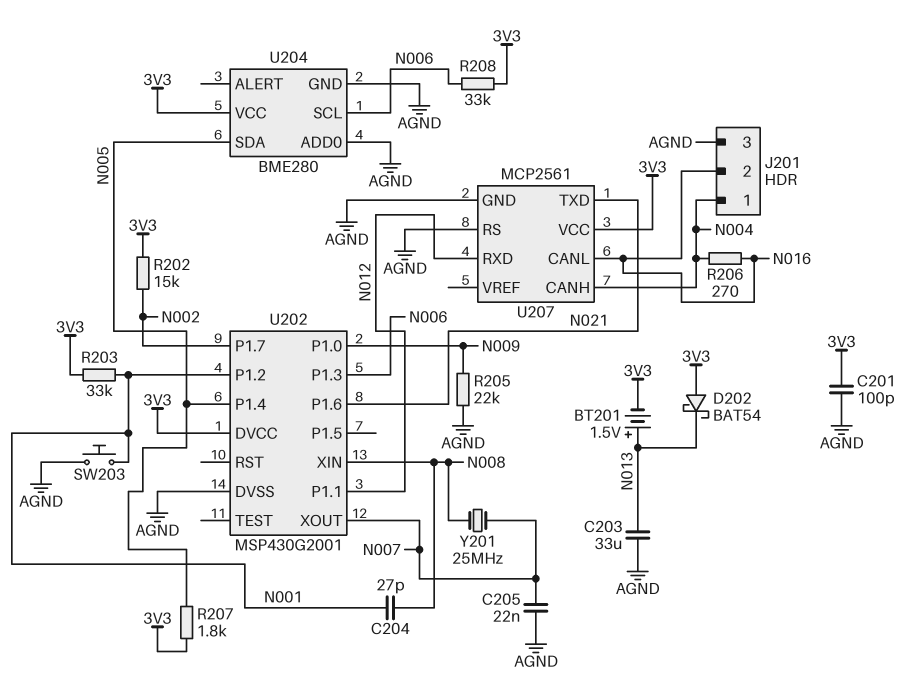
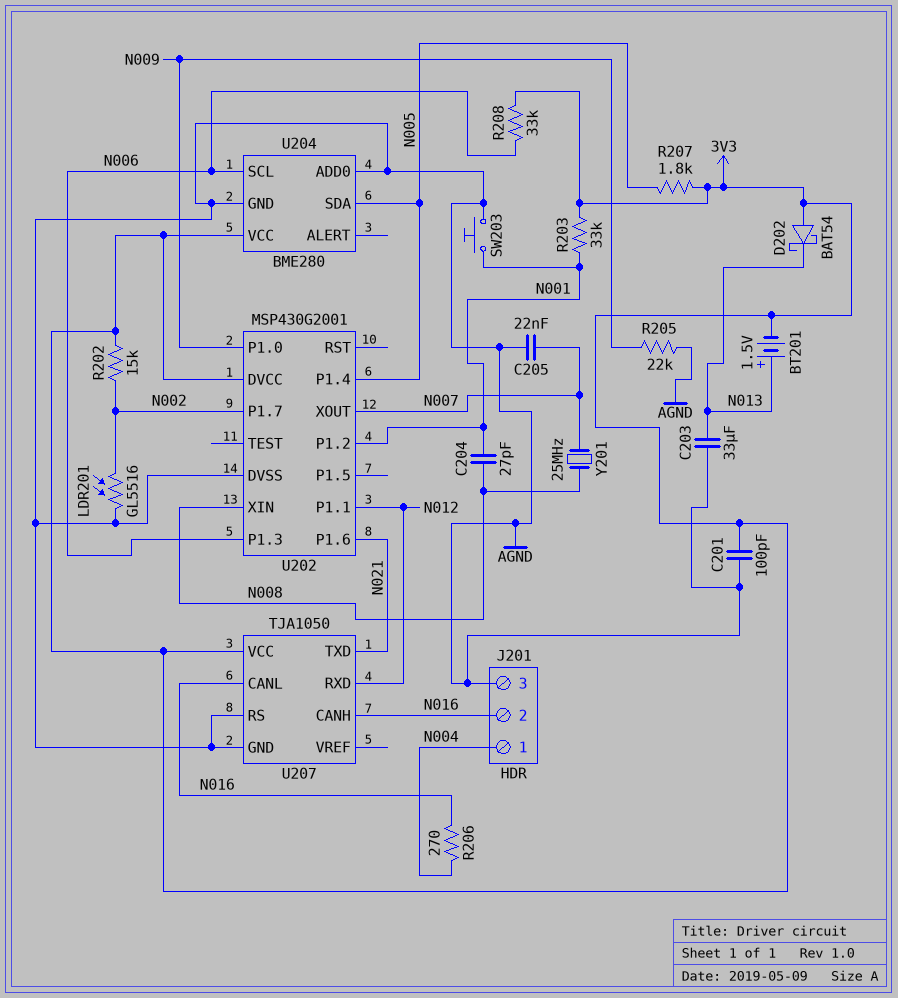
LDR201: none -> GL5516 (AGND, N002)
U207: MCP2561 -> TJA1050
U207 pin CANH: N004 -> N016

